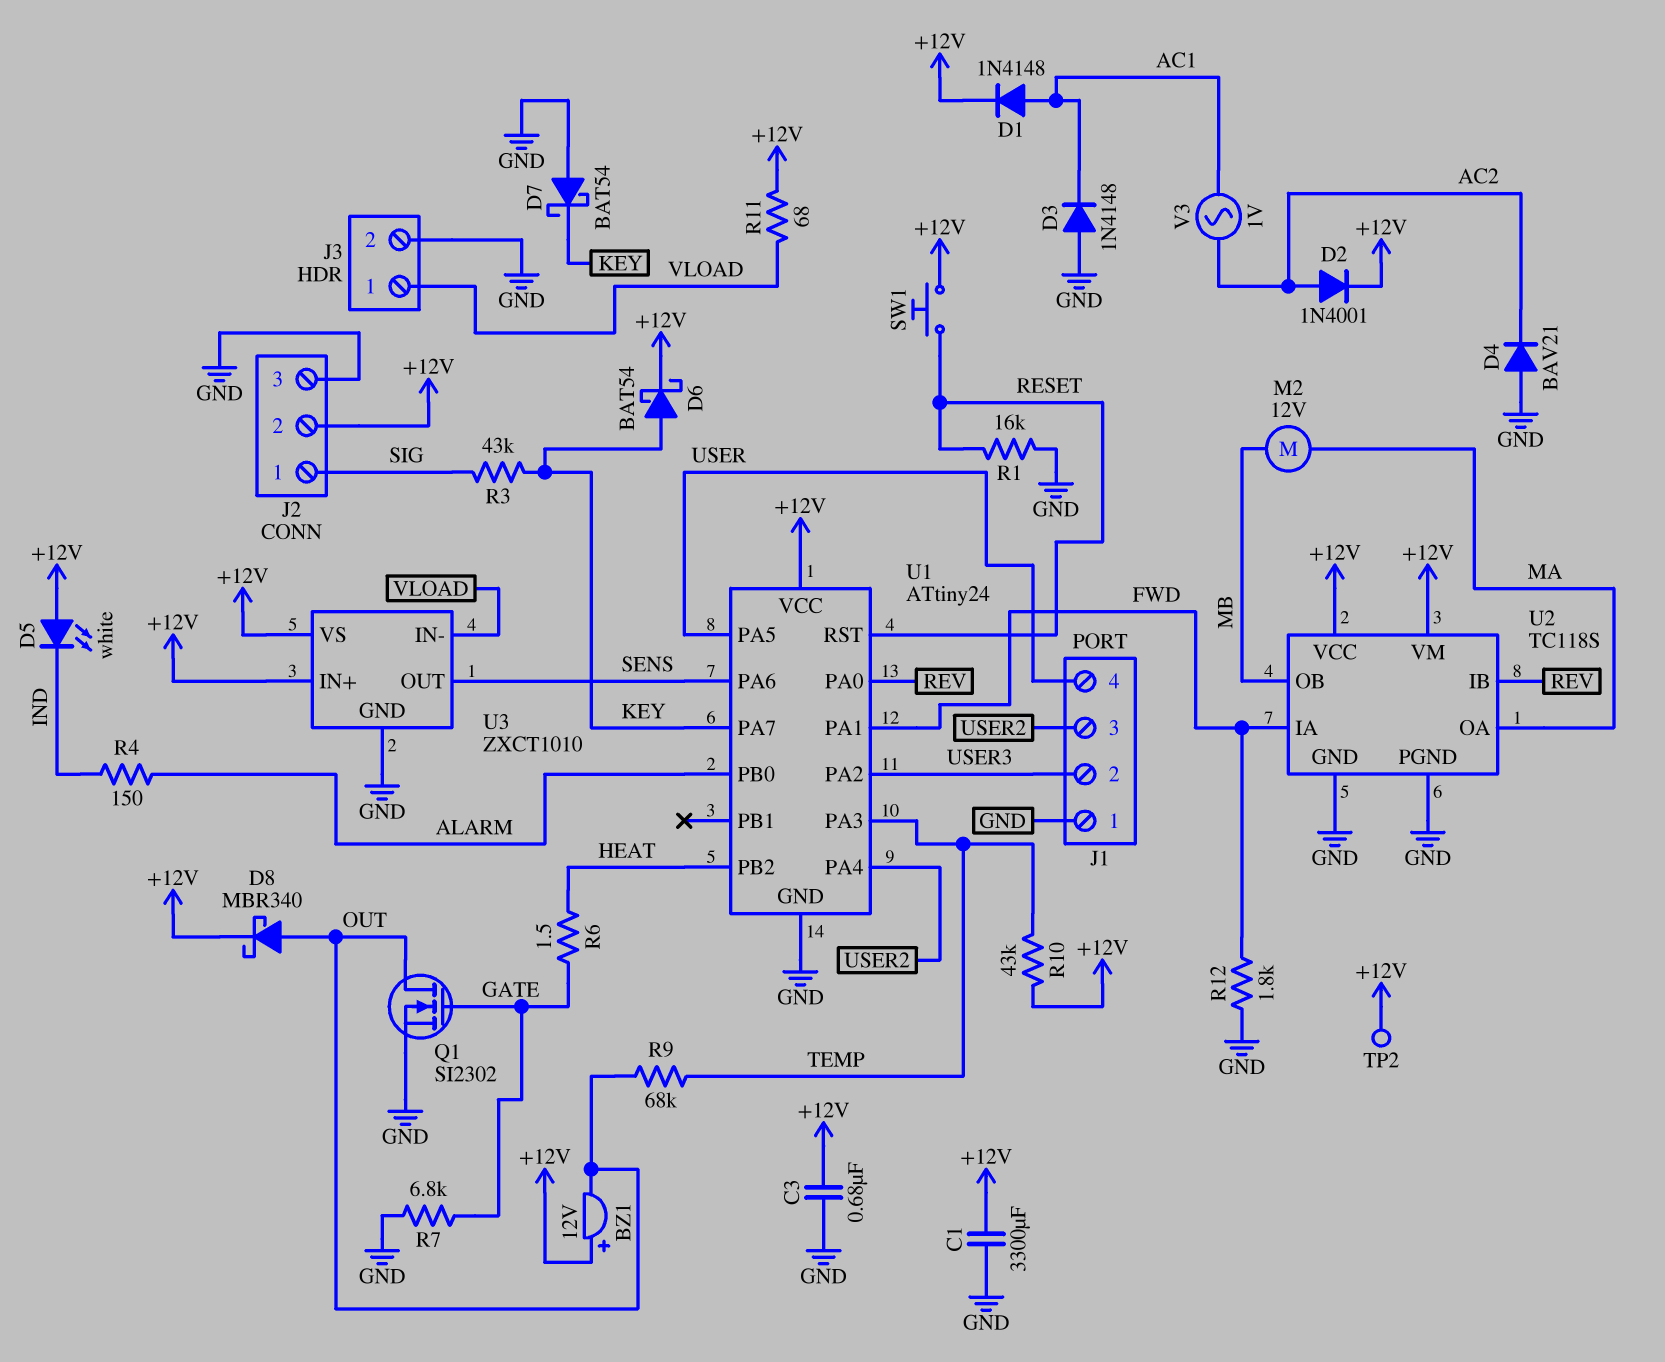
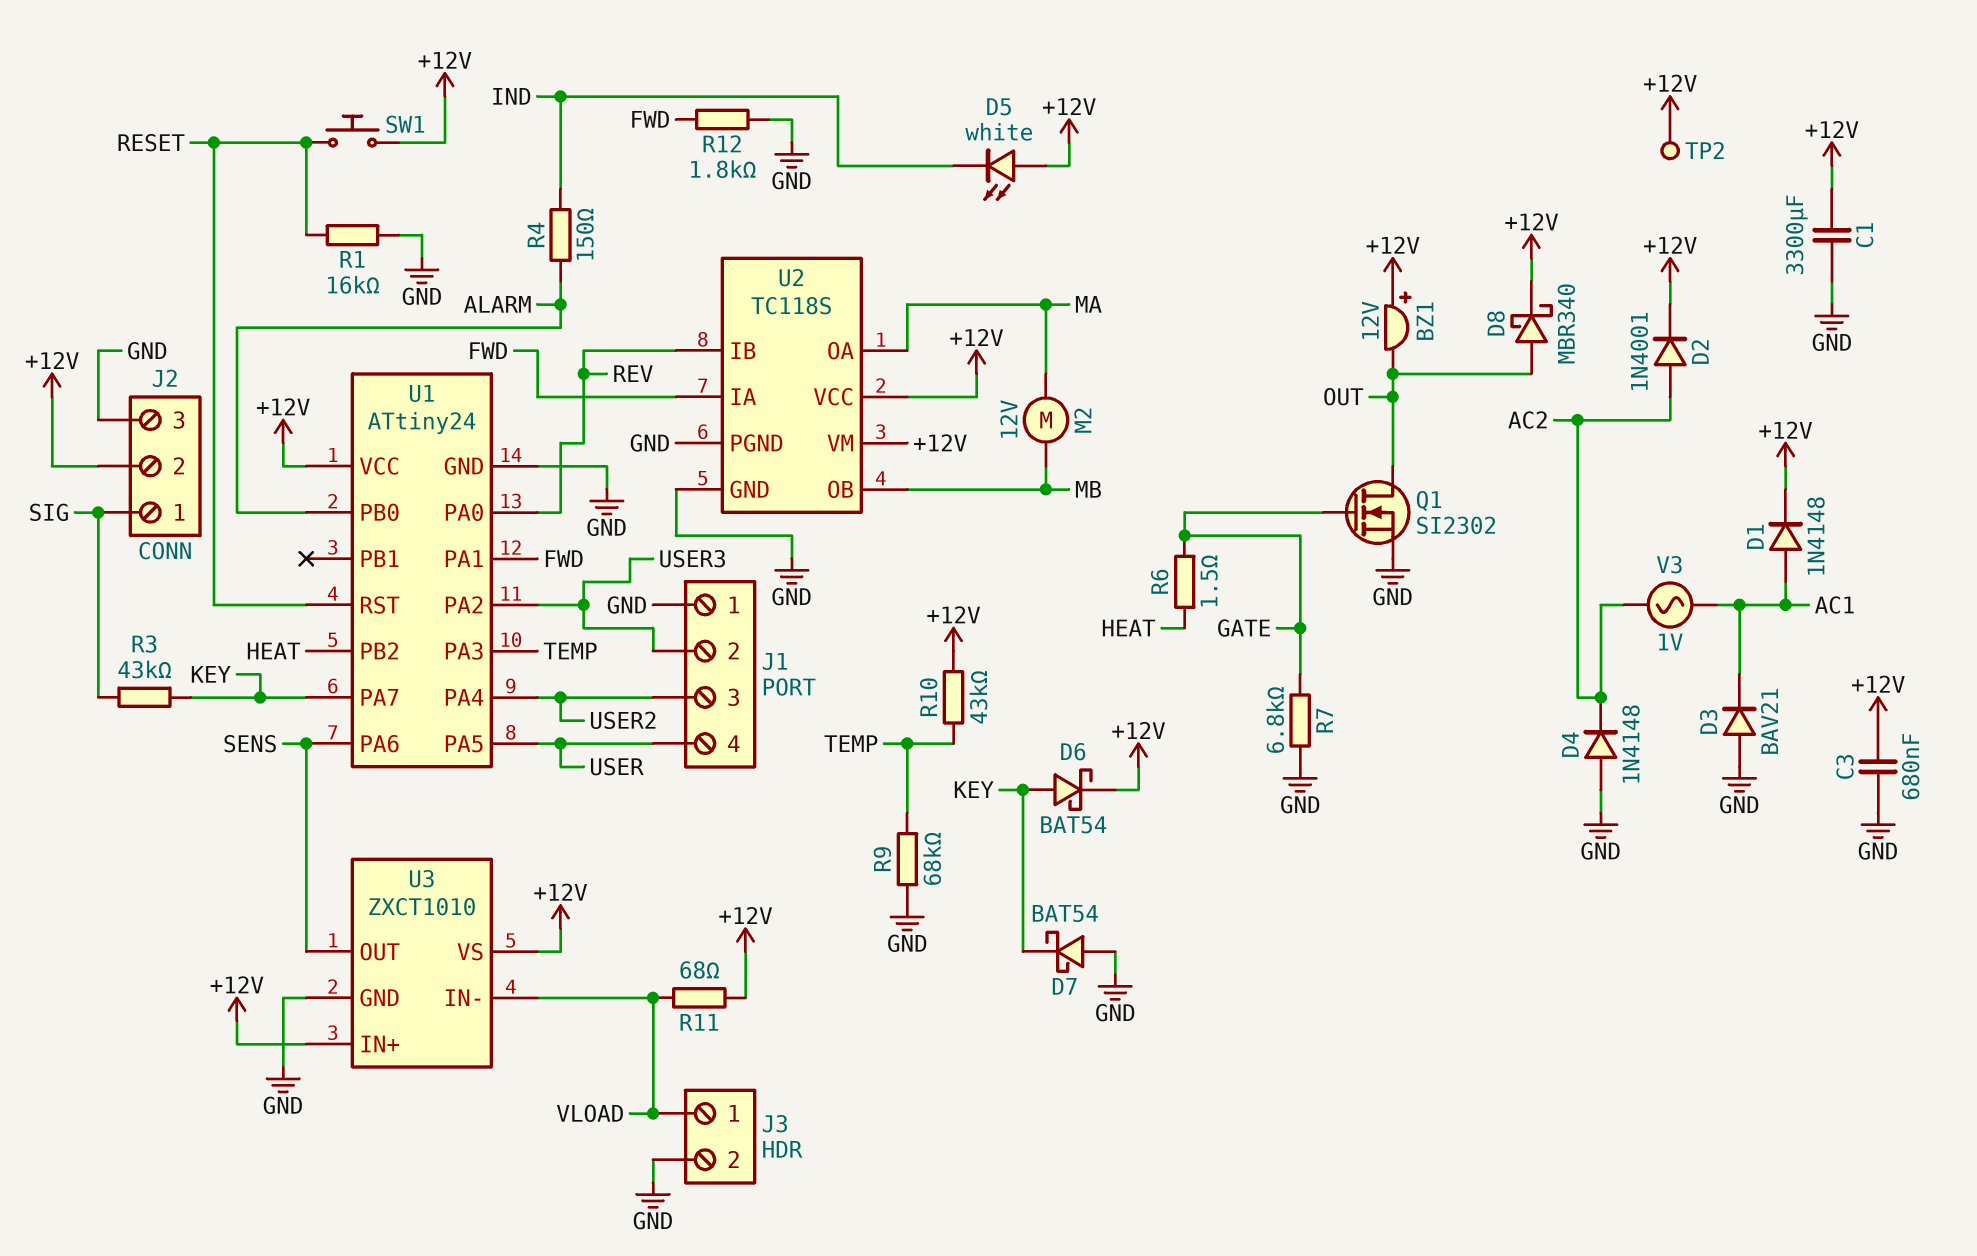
D3: diode 1N4148 (A GND, K AC1) -> diode BAV21 (A GND, K AC1)
D4: diode BAV21 (A GND, K AC2) -> diode 1N4148 (A GND, K AC2)
R9: 68k (OUT, TEMP) -> 68k (GND, TEMP)

